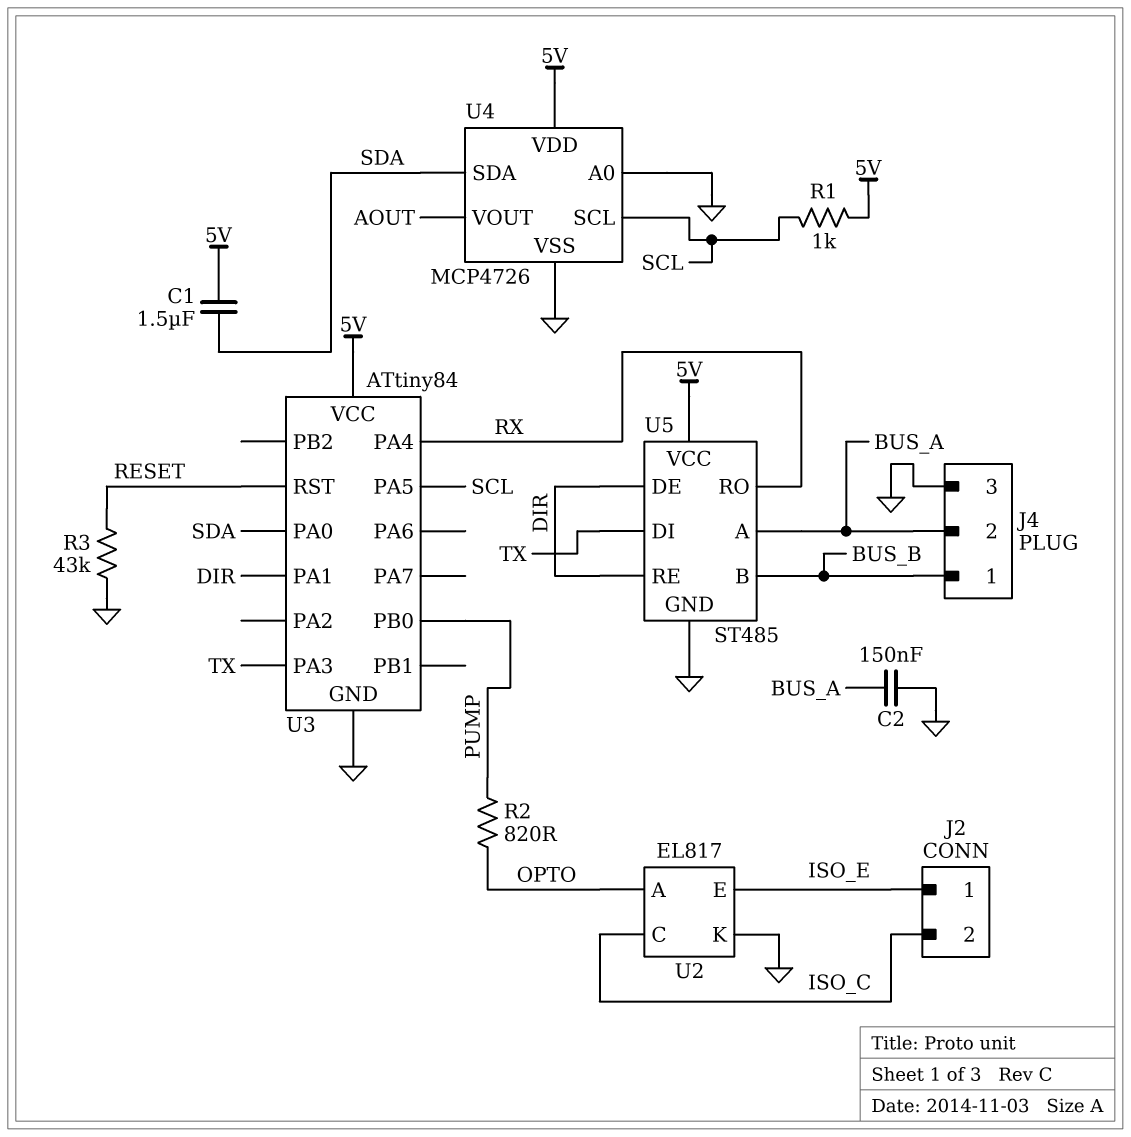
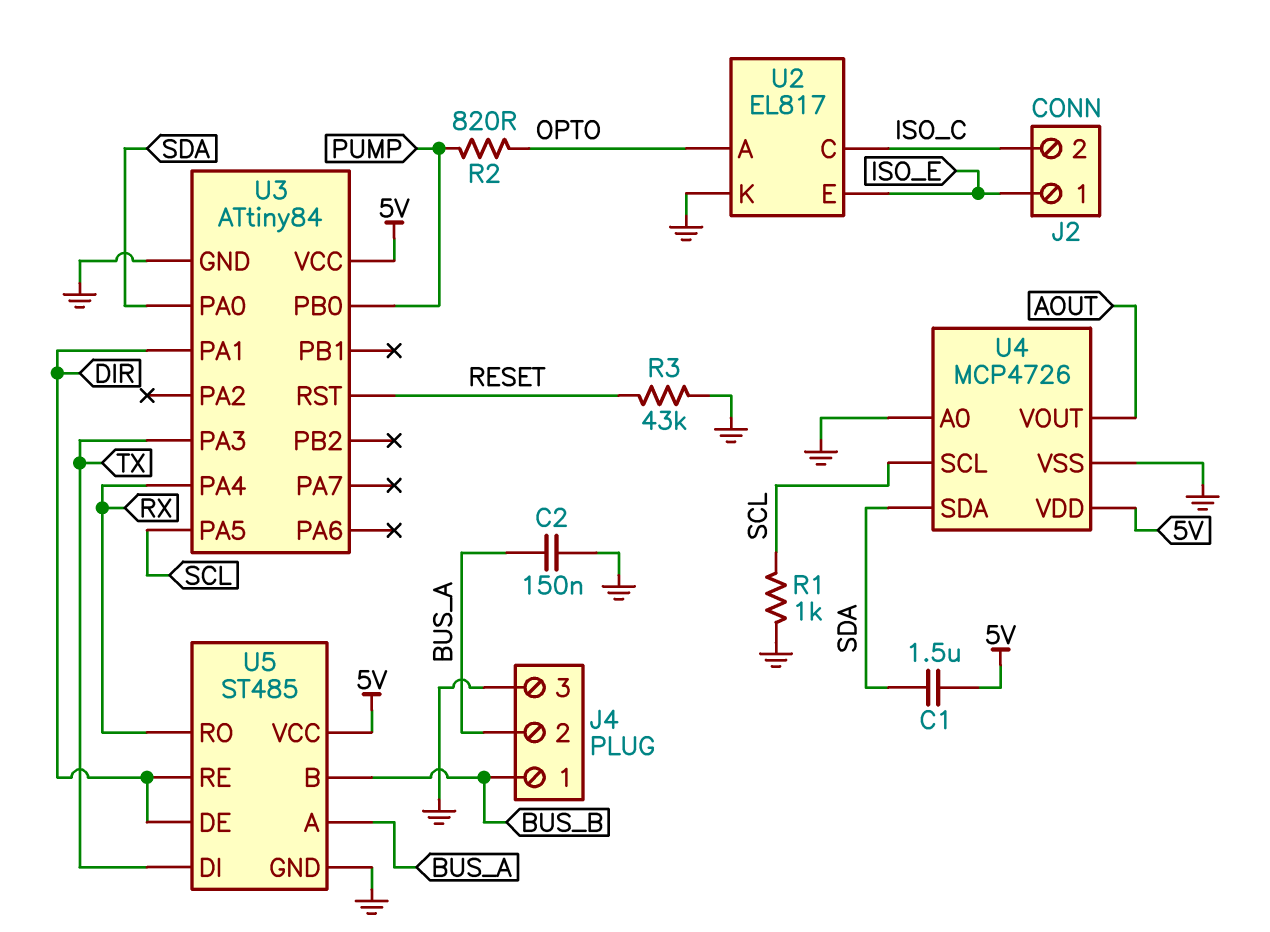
R1: 1k (5V, SCL) -> 1k (GND, SCL)

